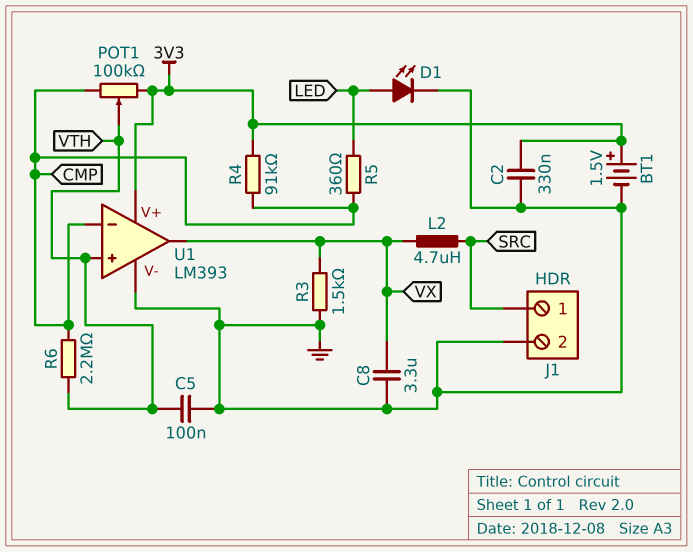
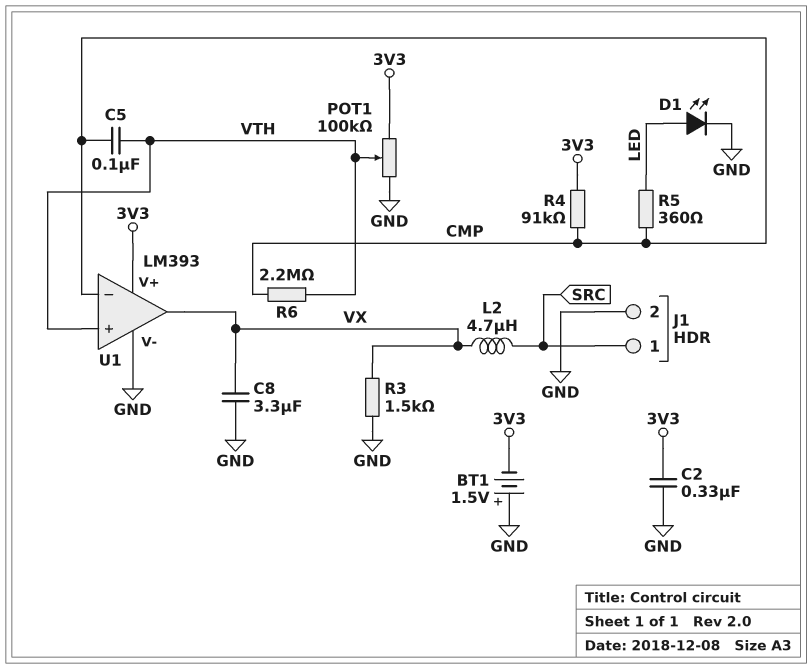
BT1: 1.5V (plus 3V3, minus GND) -> 1.5V (plus GND, minus 3V3)
C5: 100nF (GND, VTH) -> 100nF (CMP, VTH)
POT1: 100k (3V3, CMP, wiper VTH) -> 100k (3V3, GND, wiper VTH)

